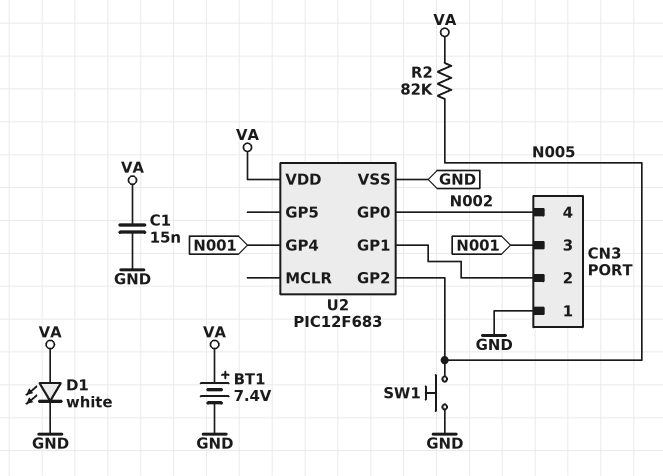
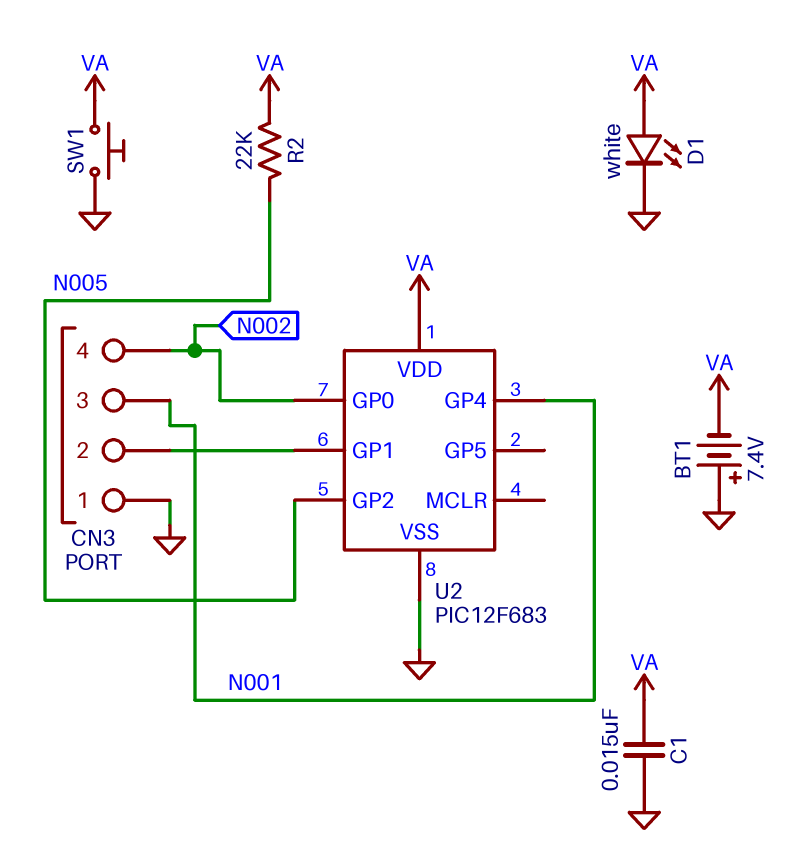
BT1: 7.4V (plus VA, minus GND) -> 7.4V (plus GND, minus VA)
R2: 82k (N005, VA) -> 22k (N005, VA)
SW1: button (GND, N005) -> button (GND, VA)

